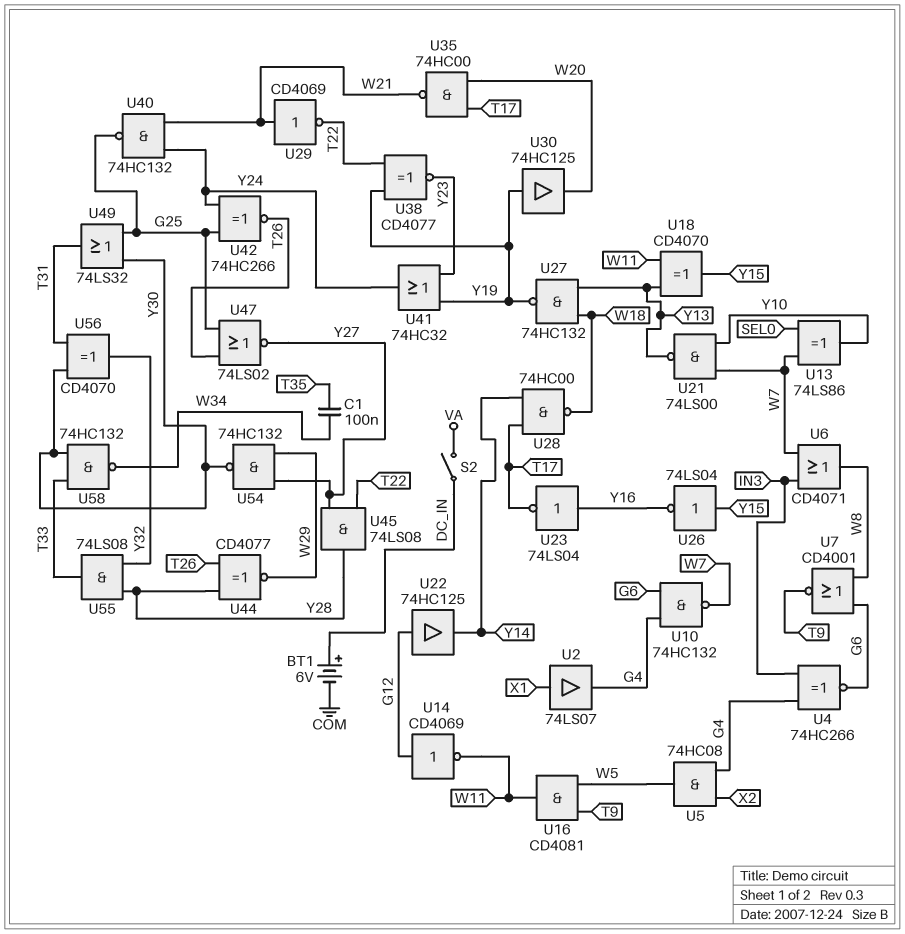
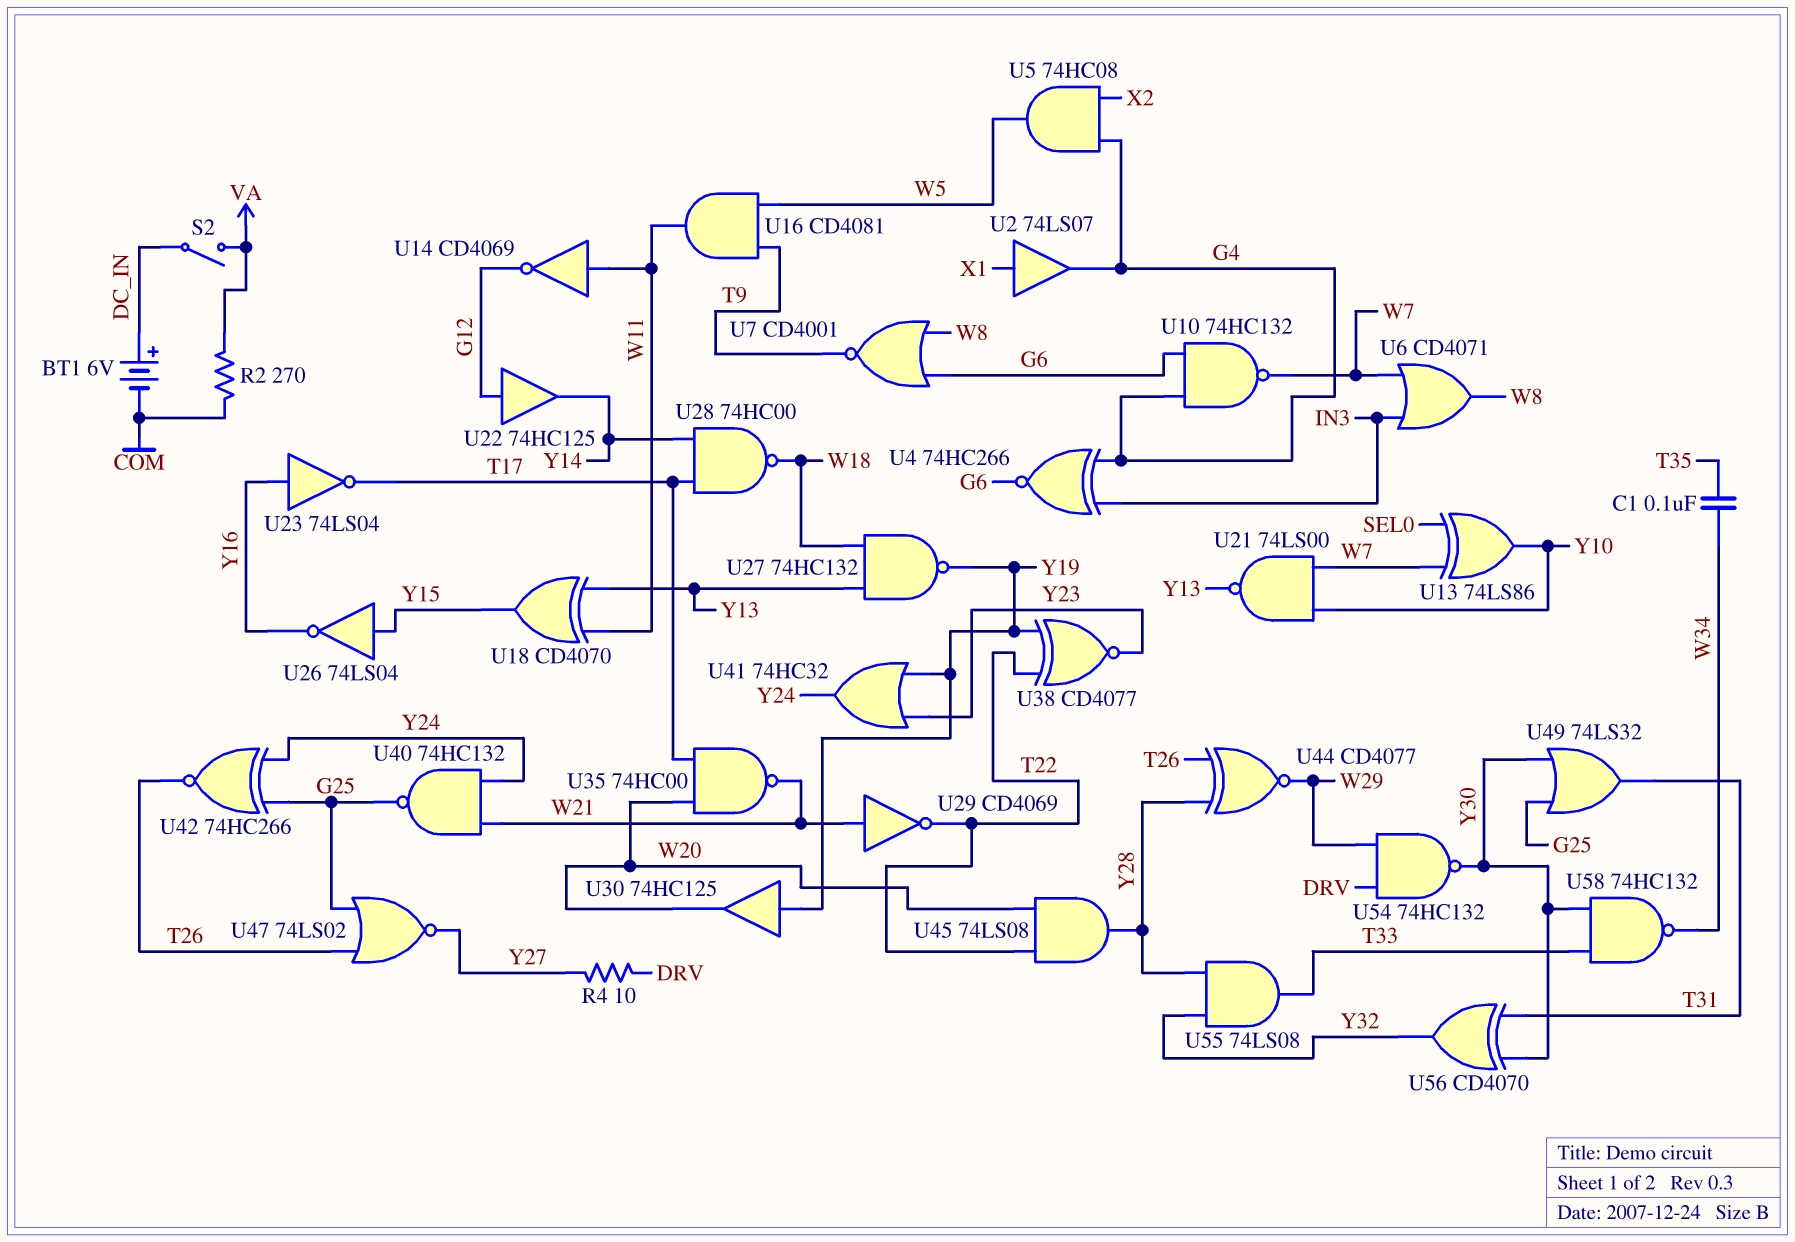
R2: none -> 270 (COM, VA)
R4: none -> 10 (DRV, Y27)
U14: NOT CD4069 (in G12, out W11) -> NOT CD4069 (in W11, out G12)
U45: AND 74LS08 (in T22, in Y27, out Y28) -> AND 74LS08 (in T22, in W20, out Y28)
U54: NAND 74HC132 (in W29, in Y27, out Y30) -> NAND 74HC132 (in DRV, in W29, out Y30)

